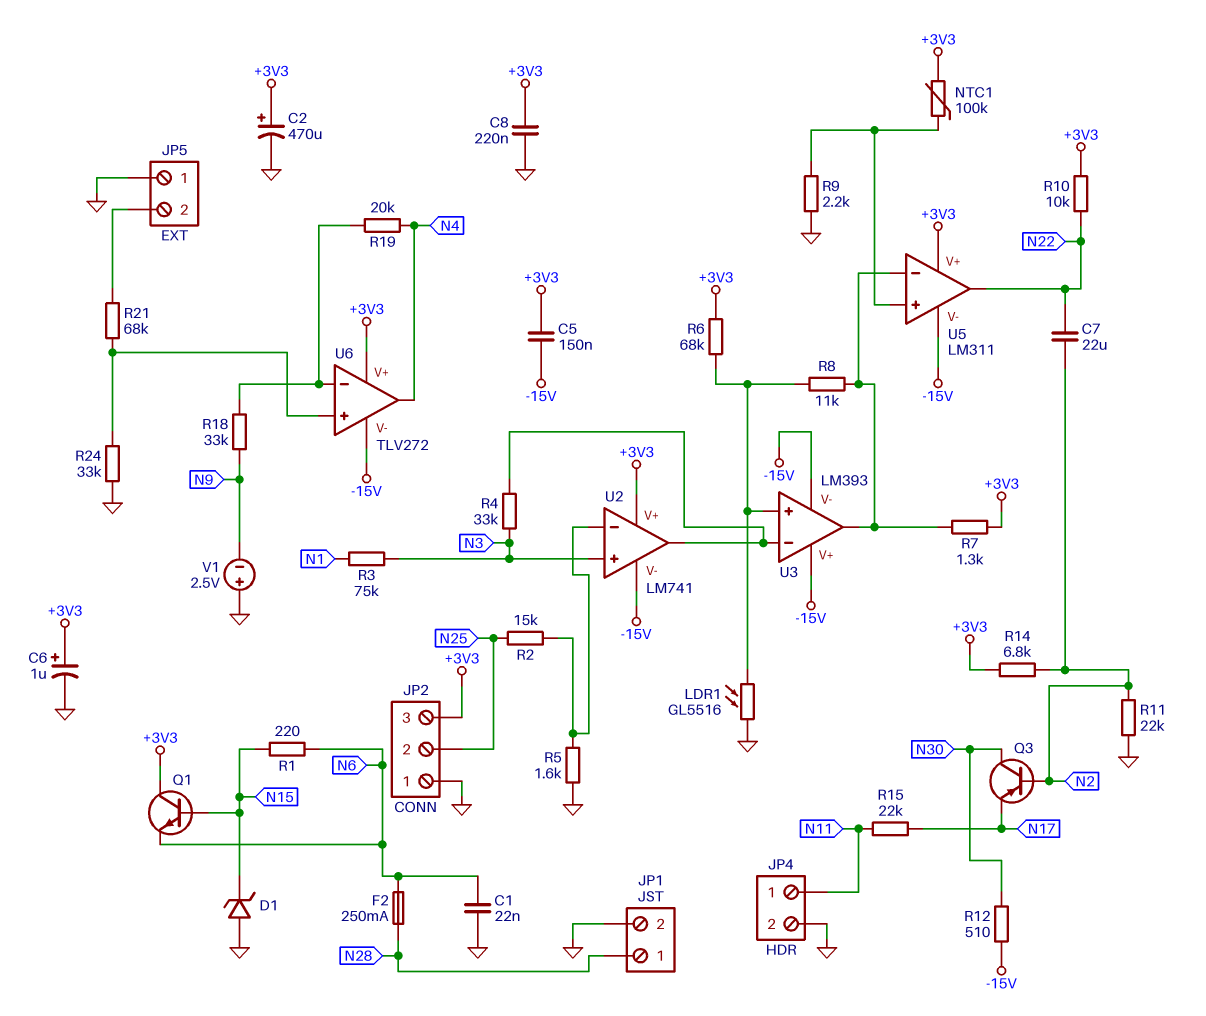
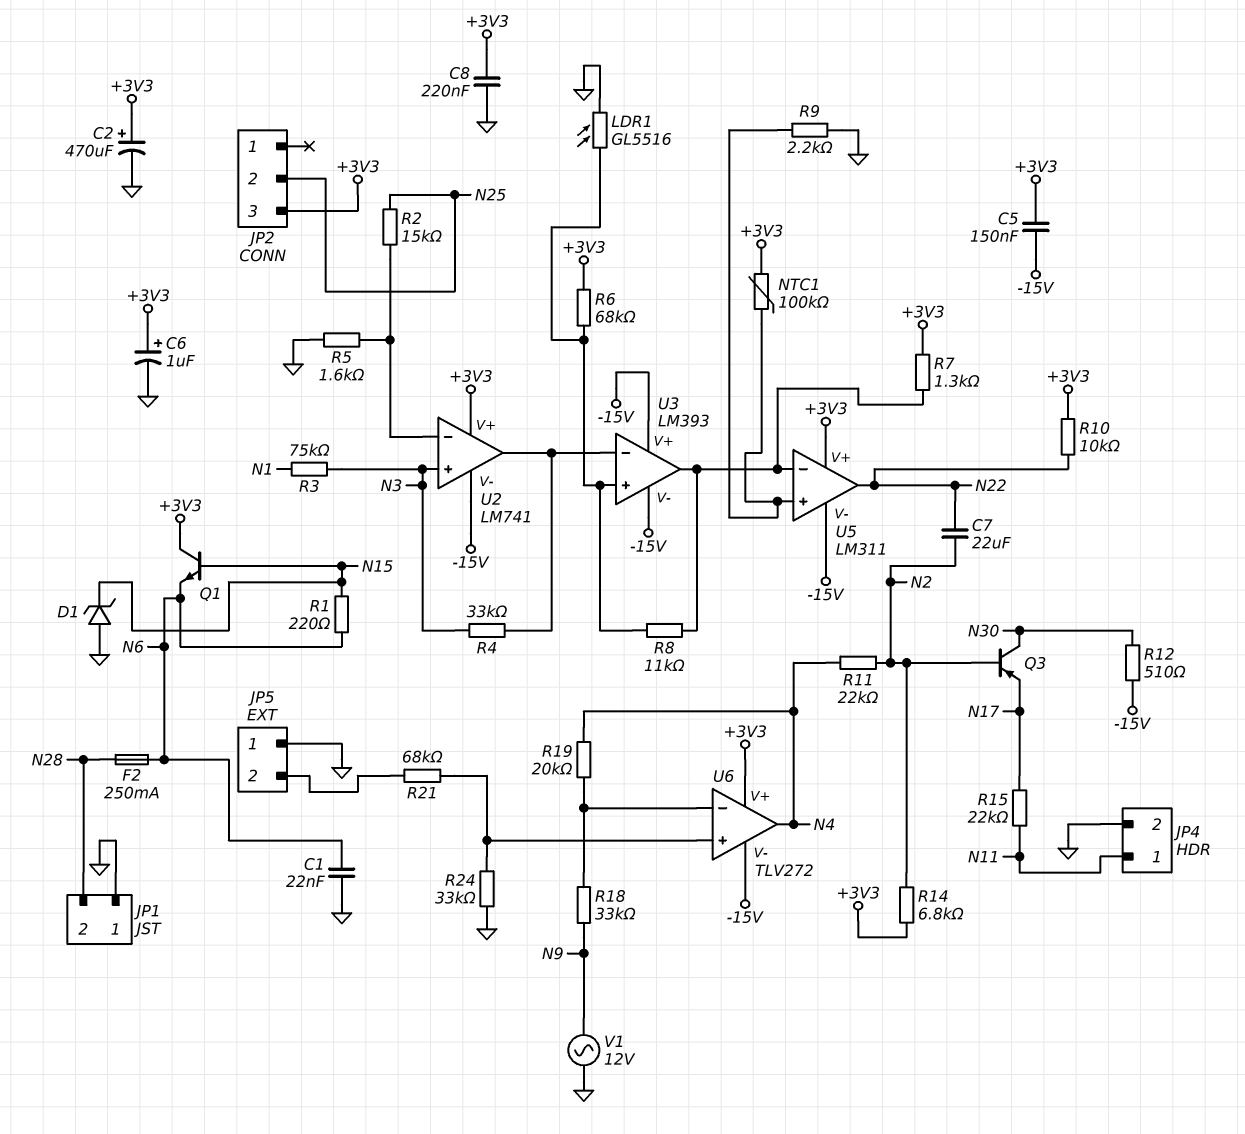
JP1 pin 1: N28 -> GND
JP1 pin 2: GND -> N28
JP2 pin 1: GND -> none
R11: 22k (GND, N2) -> 22k (N2, N4)
V1: 2.5V (plus GND, minus N9) -> AC 12V (GND, N9)

